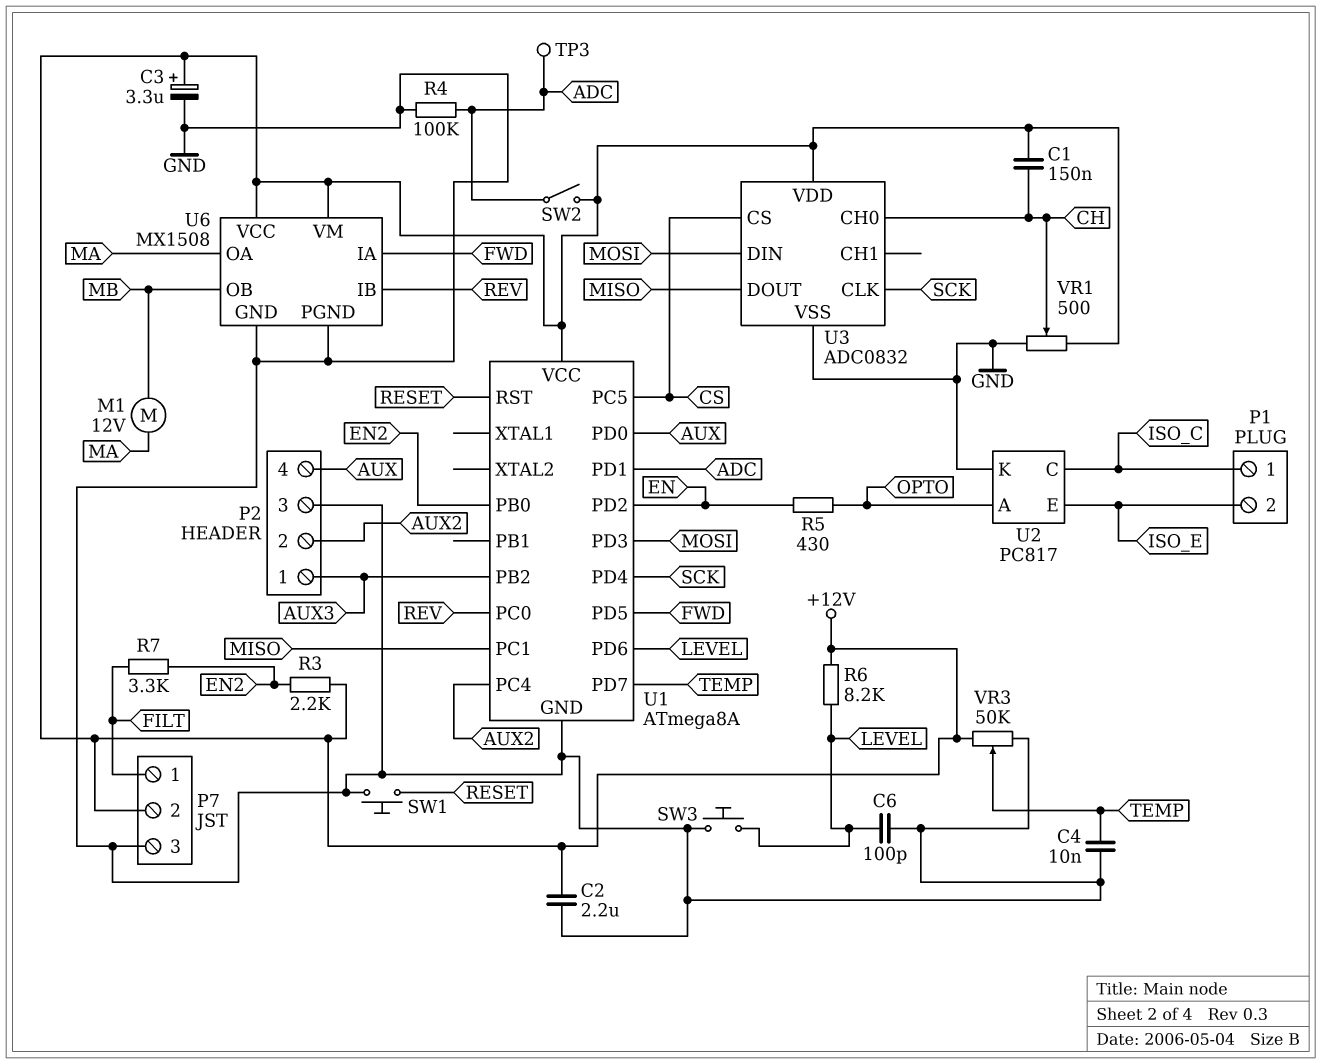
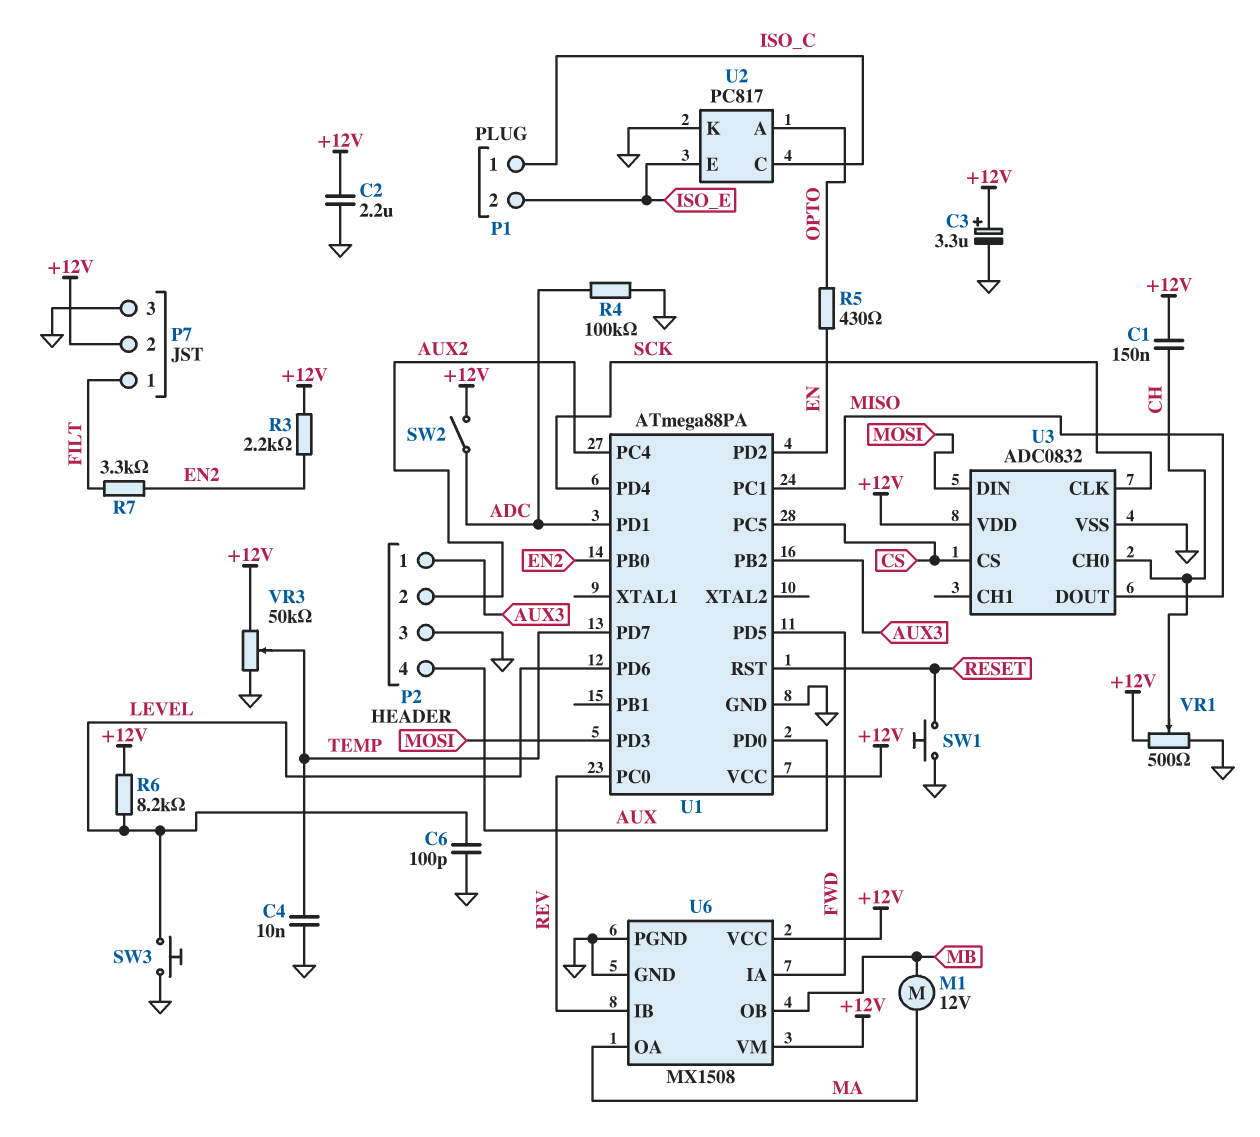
TP3: test point (ADC) -> none
U1: ATmega8A -> ATmega88PA

